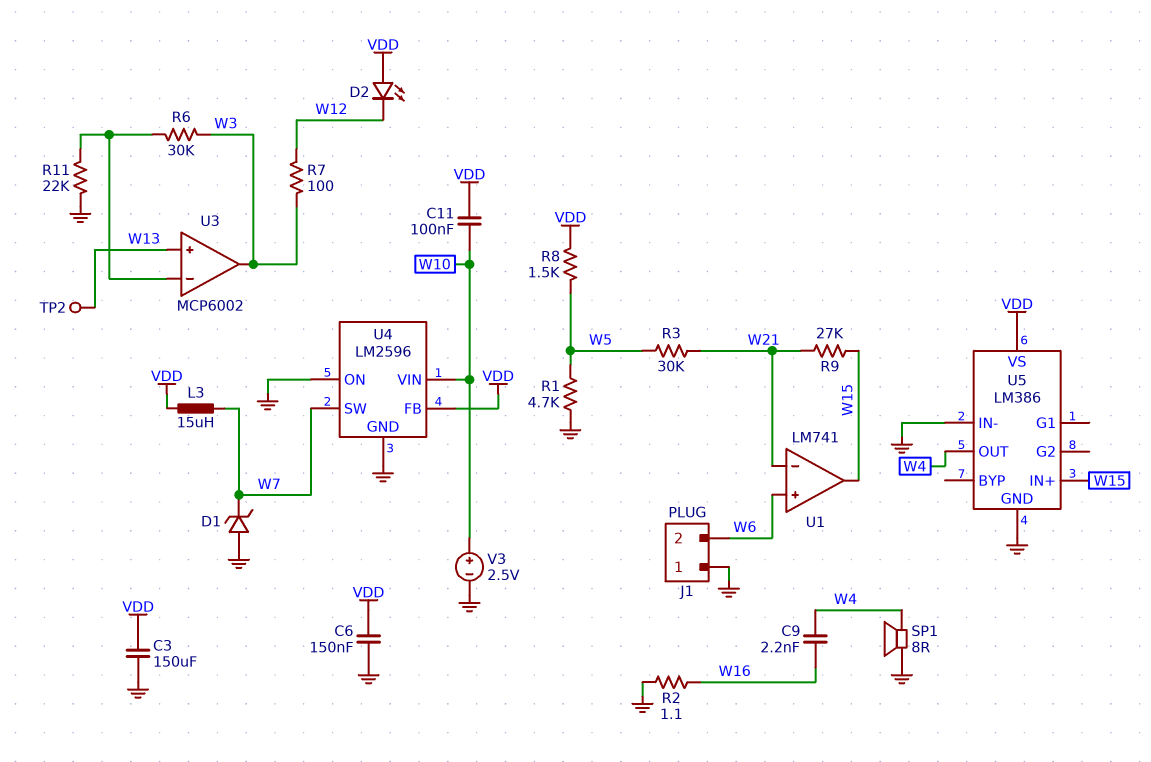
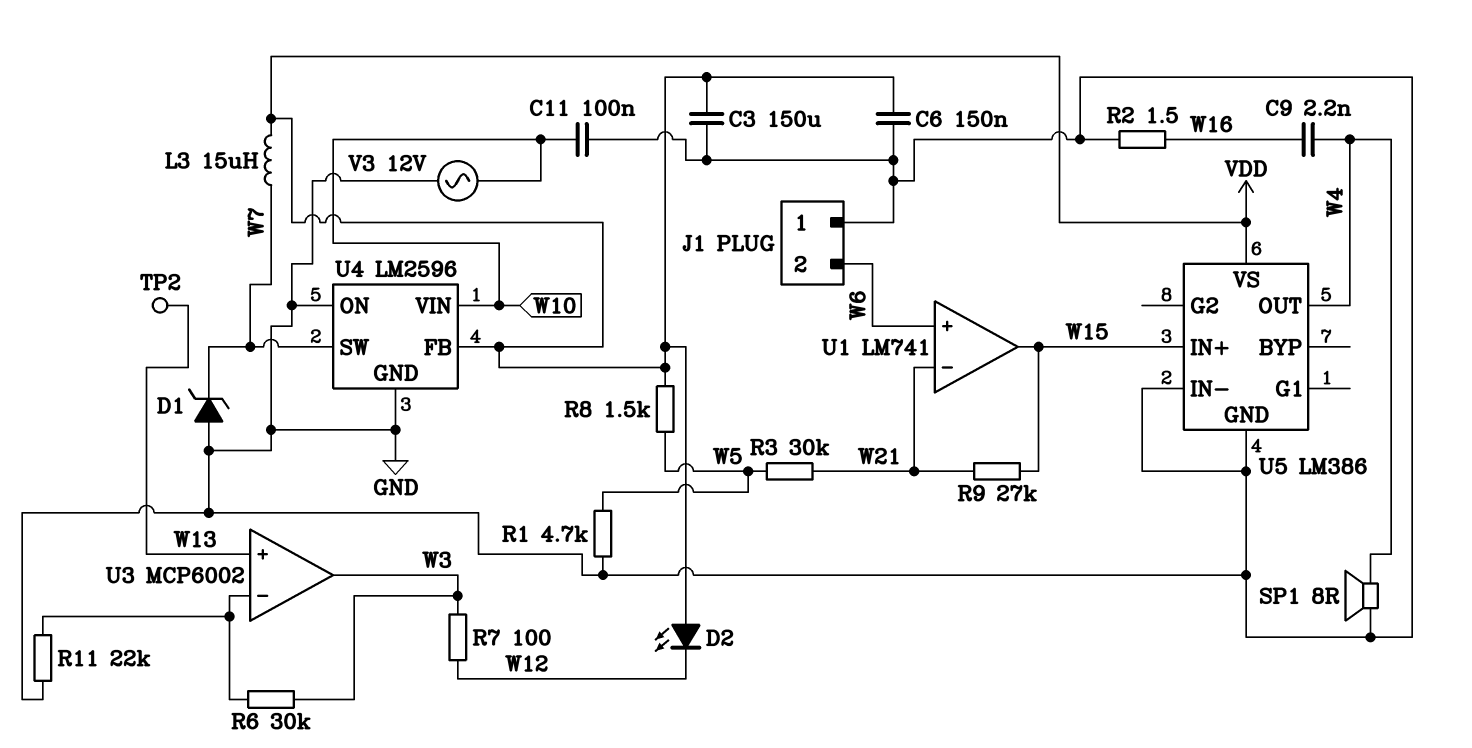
C11: 100nF (VDD, W10) -> 100nF (GND, W10)
R2: 1.1 (GND, W16) -> 1.5 (GND, W16)
V3: 2.5V (plus W10, minus GND) -> AC 12V (GND, W10)

